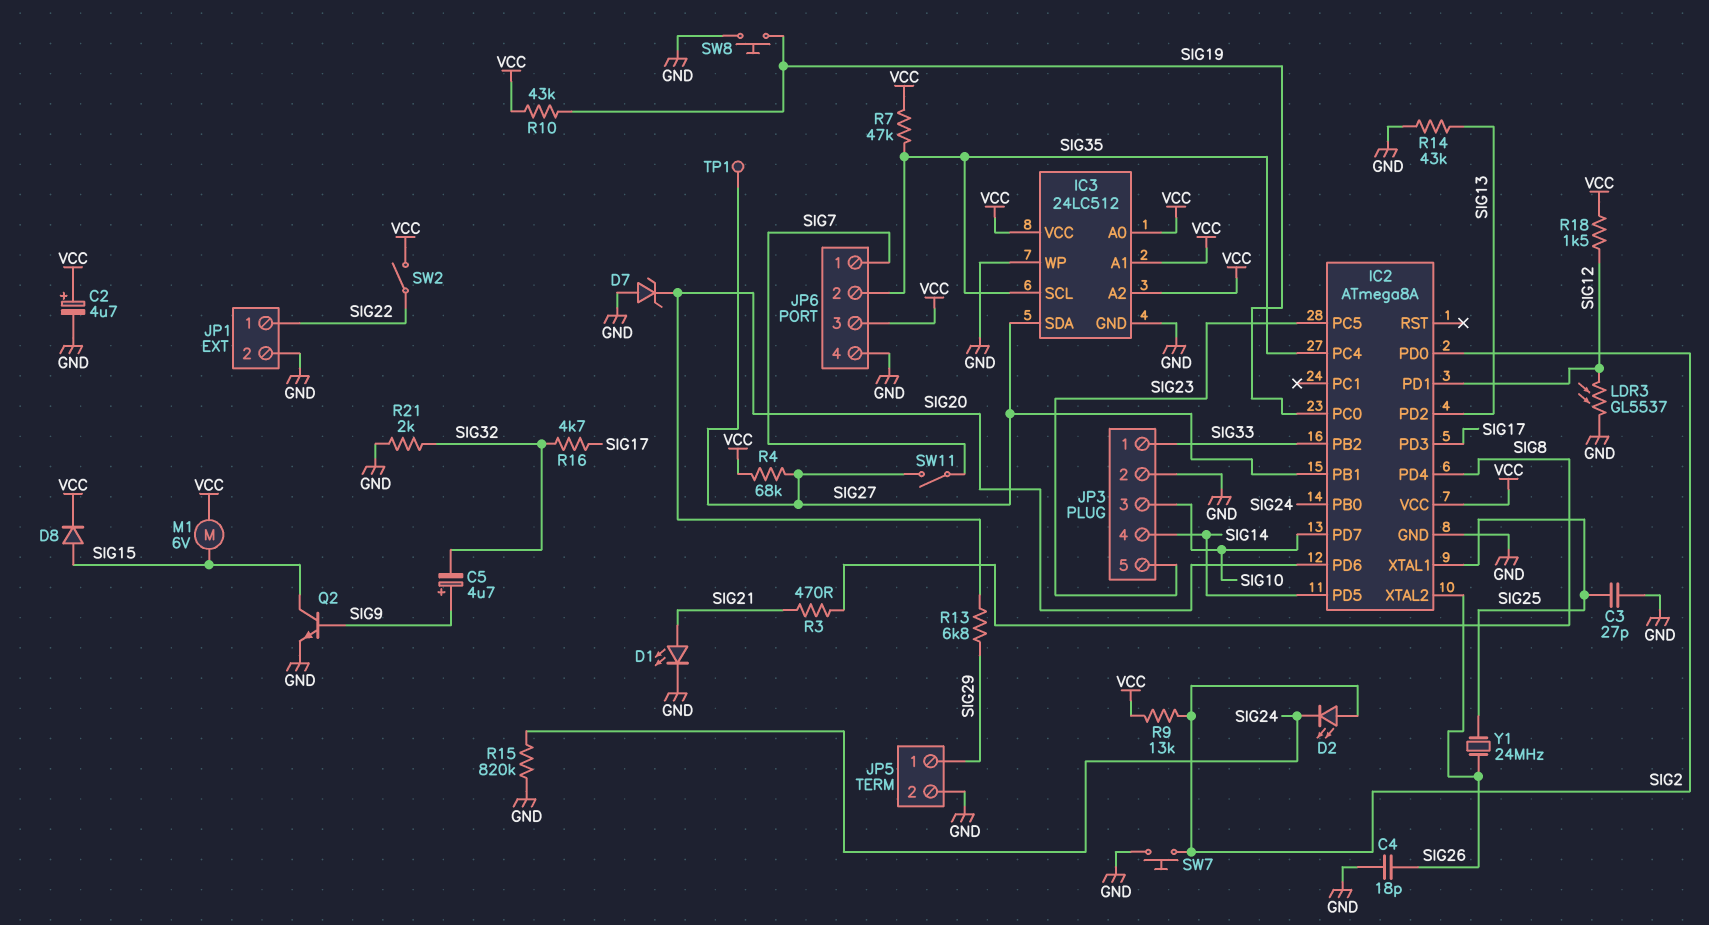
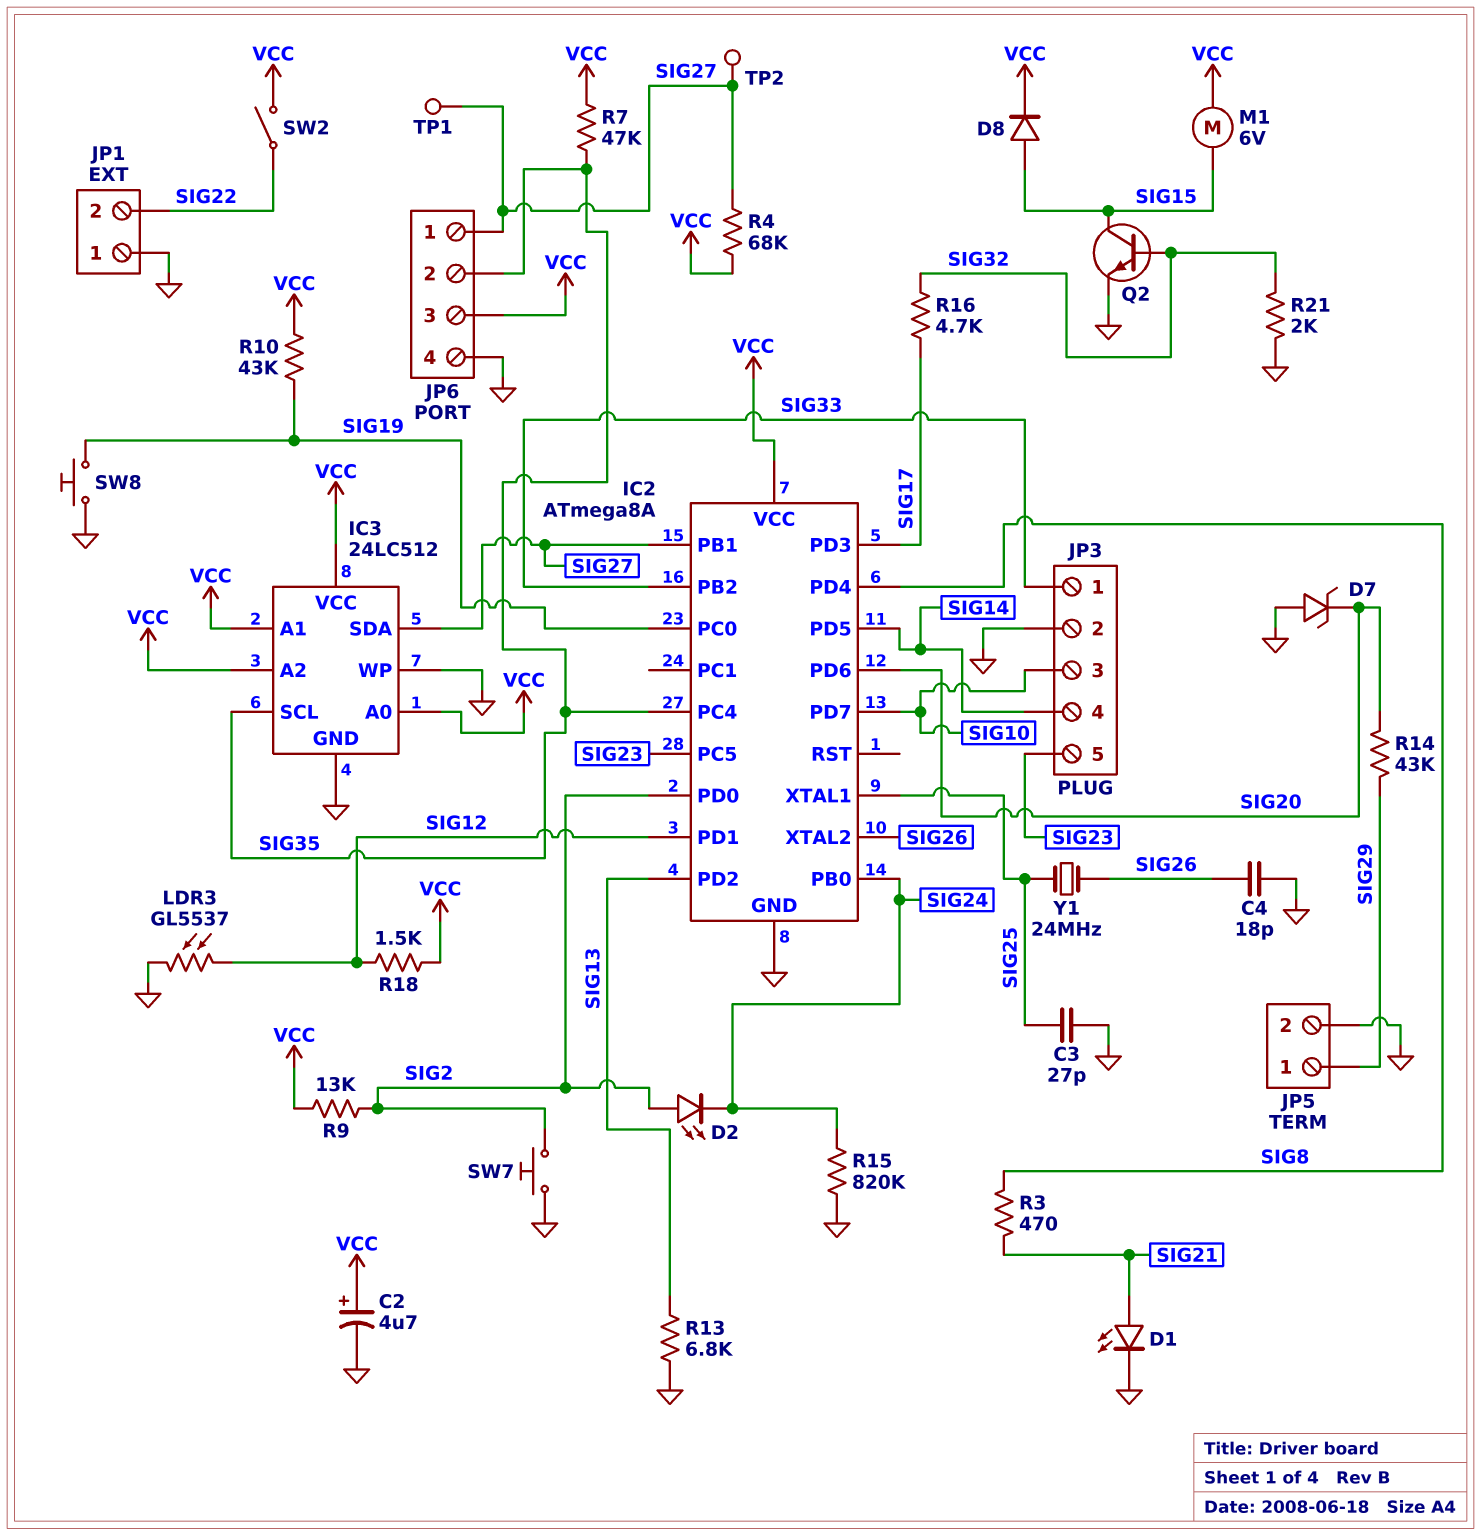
C5: 4.7uF (plus SIG9, minus SIG32) -> none
JP1 pin 1: SIG22 -> GND
JP1 pin 2: GND -> SIG22
JP6 pin 1: SIG7 -> SIG27
Q2: NPN (B SIG9, C SIG15, E GND) -> NPN (B SIG32, C SIG15, E GND)
R13: 6.8k (SIG20, SIG29) -> 6.8k (GND, SIG13)
R14: 43k (GND, SIG13) -> 43k (SIG20, SIG29)
SW11: switch (SIG7, SIG27) -> none
TP2: none -> test point (SIG27)

